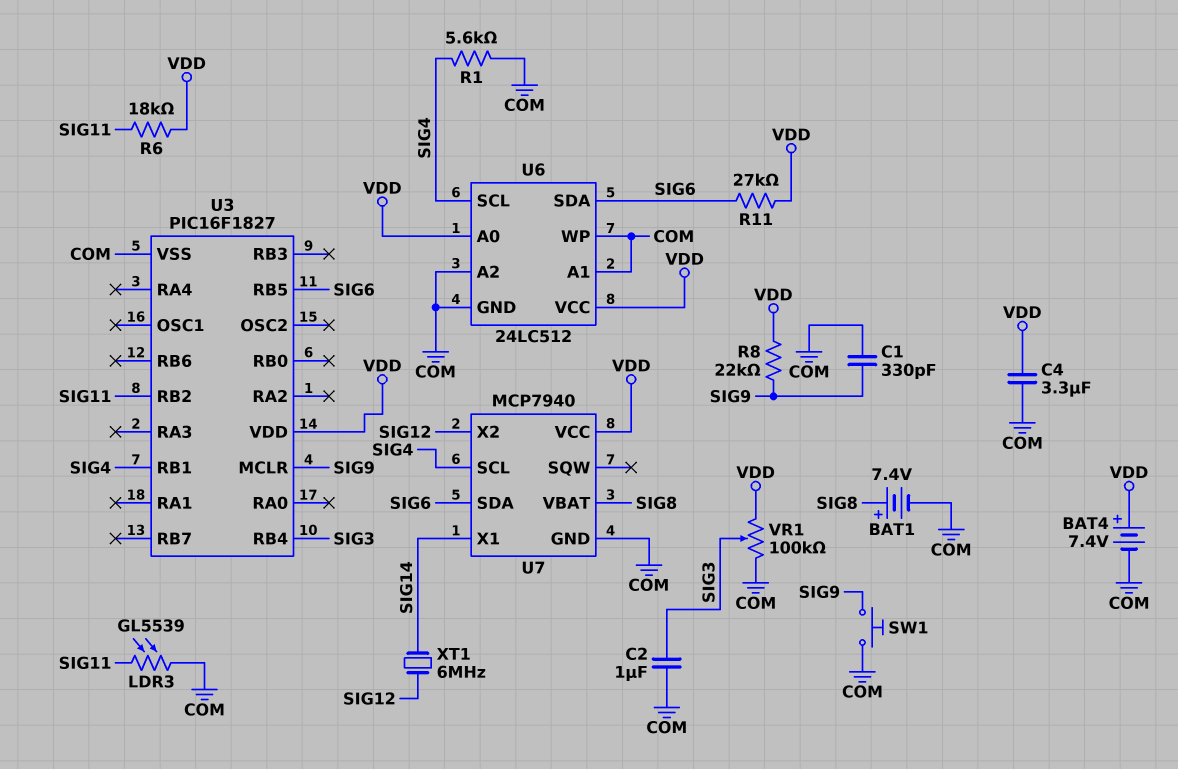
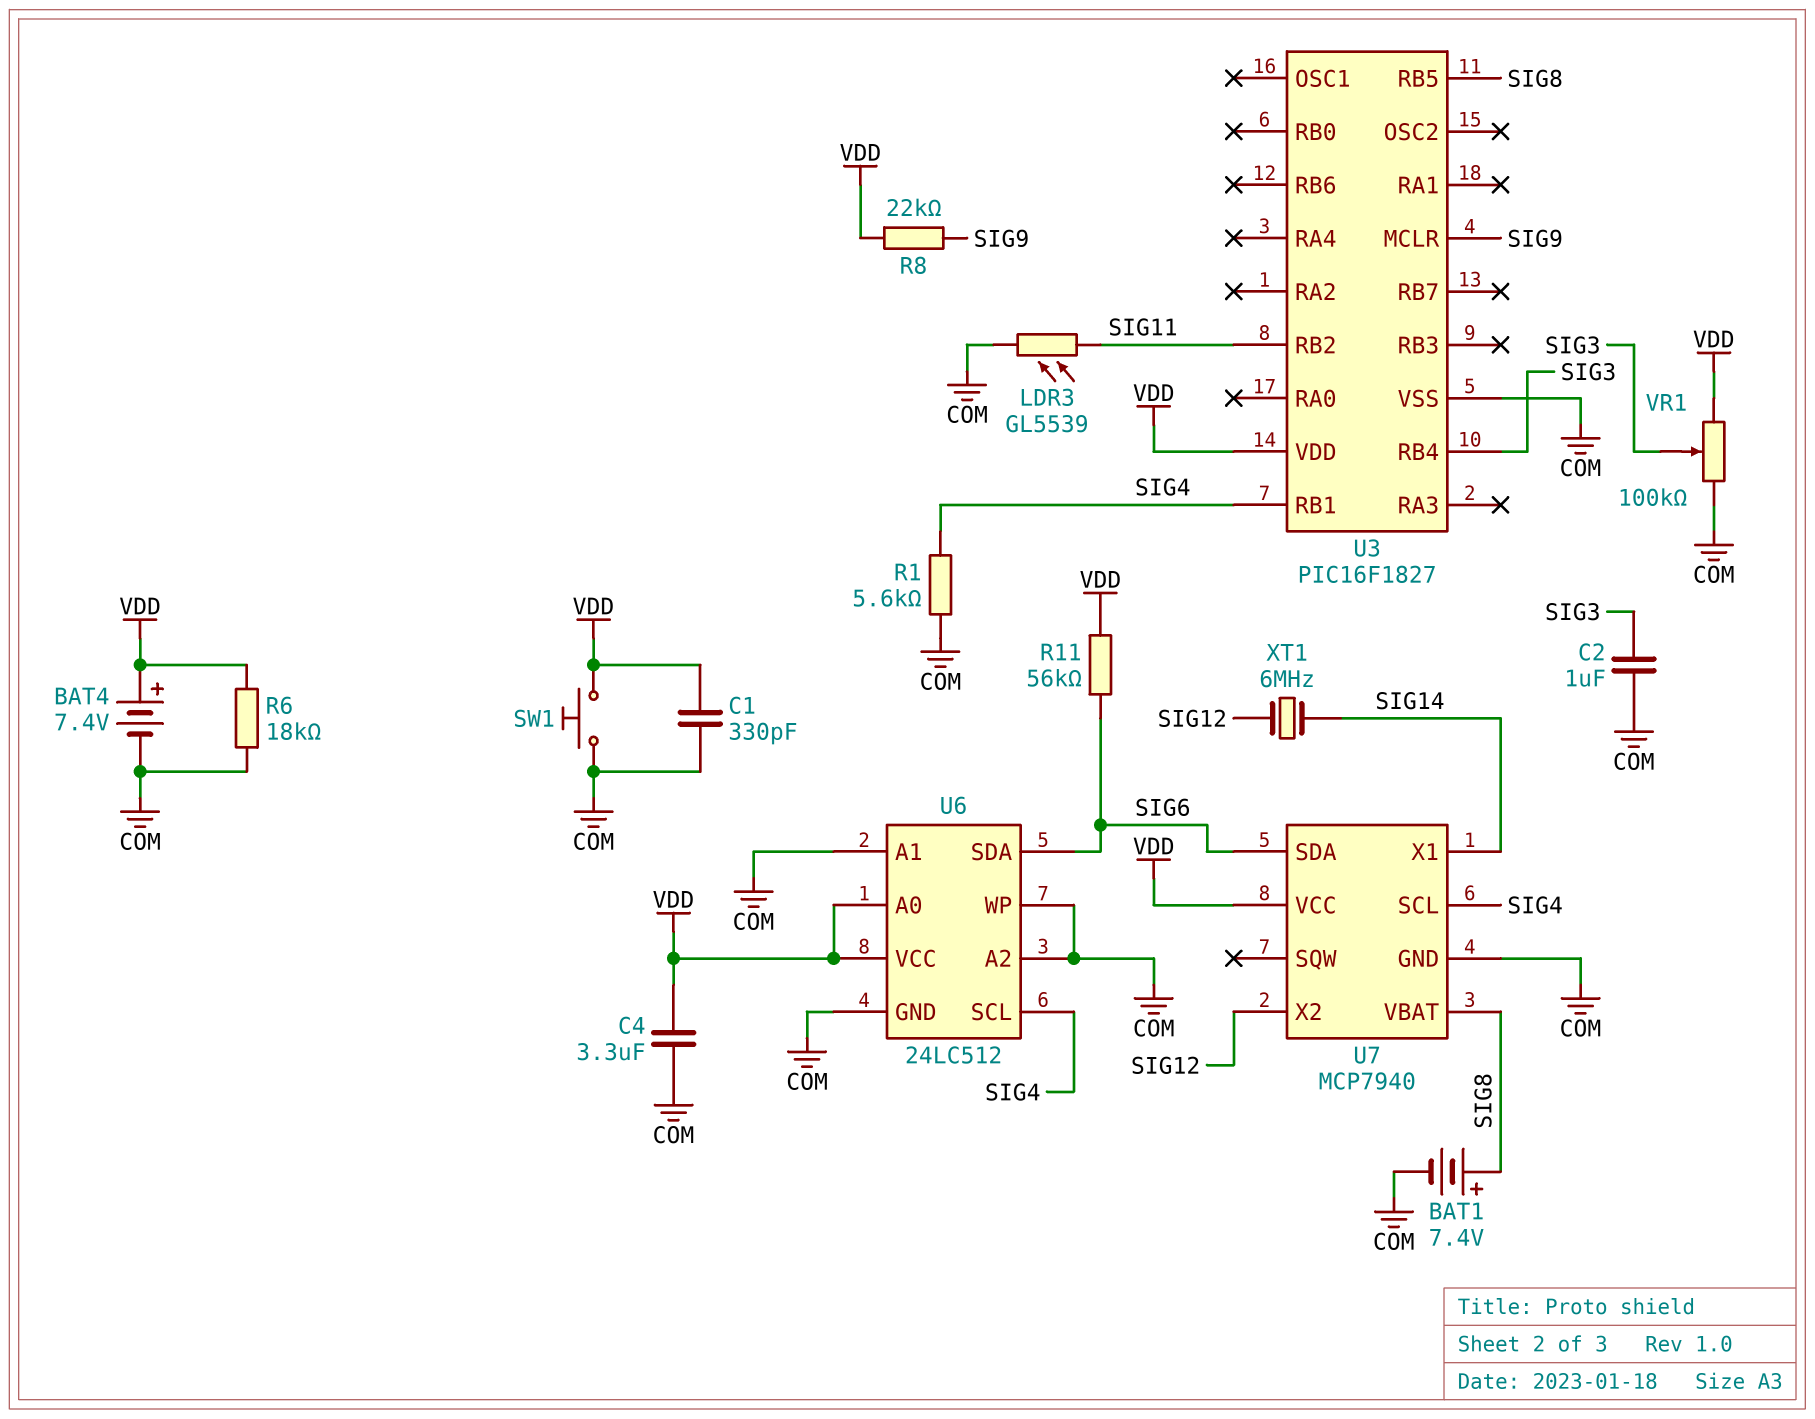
C1: 330pF (COM, SIG9) -> 330pF (COM, VDD)
R6: 18k (SIG11, VDD) -> 18k (COM, VDD)
R11: 27k (SIG6, VDD) -> 56k (SIG6, VDD)
SW1: button (COM, SIG9) -> button (COM, VDD)
U3 pin RB5: SIG6 -> SIG8

